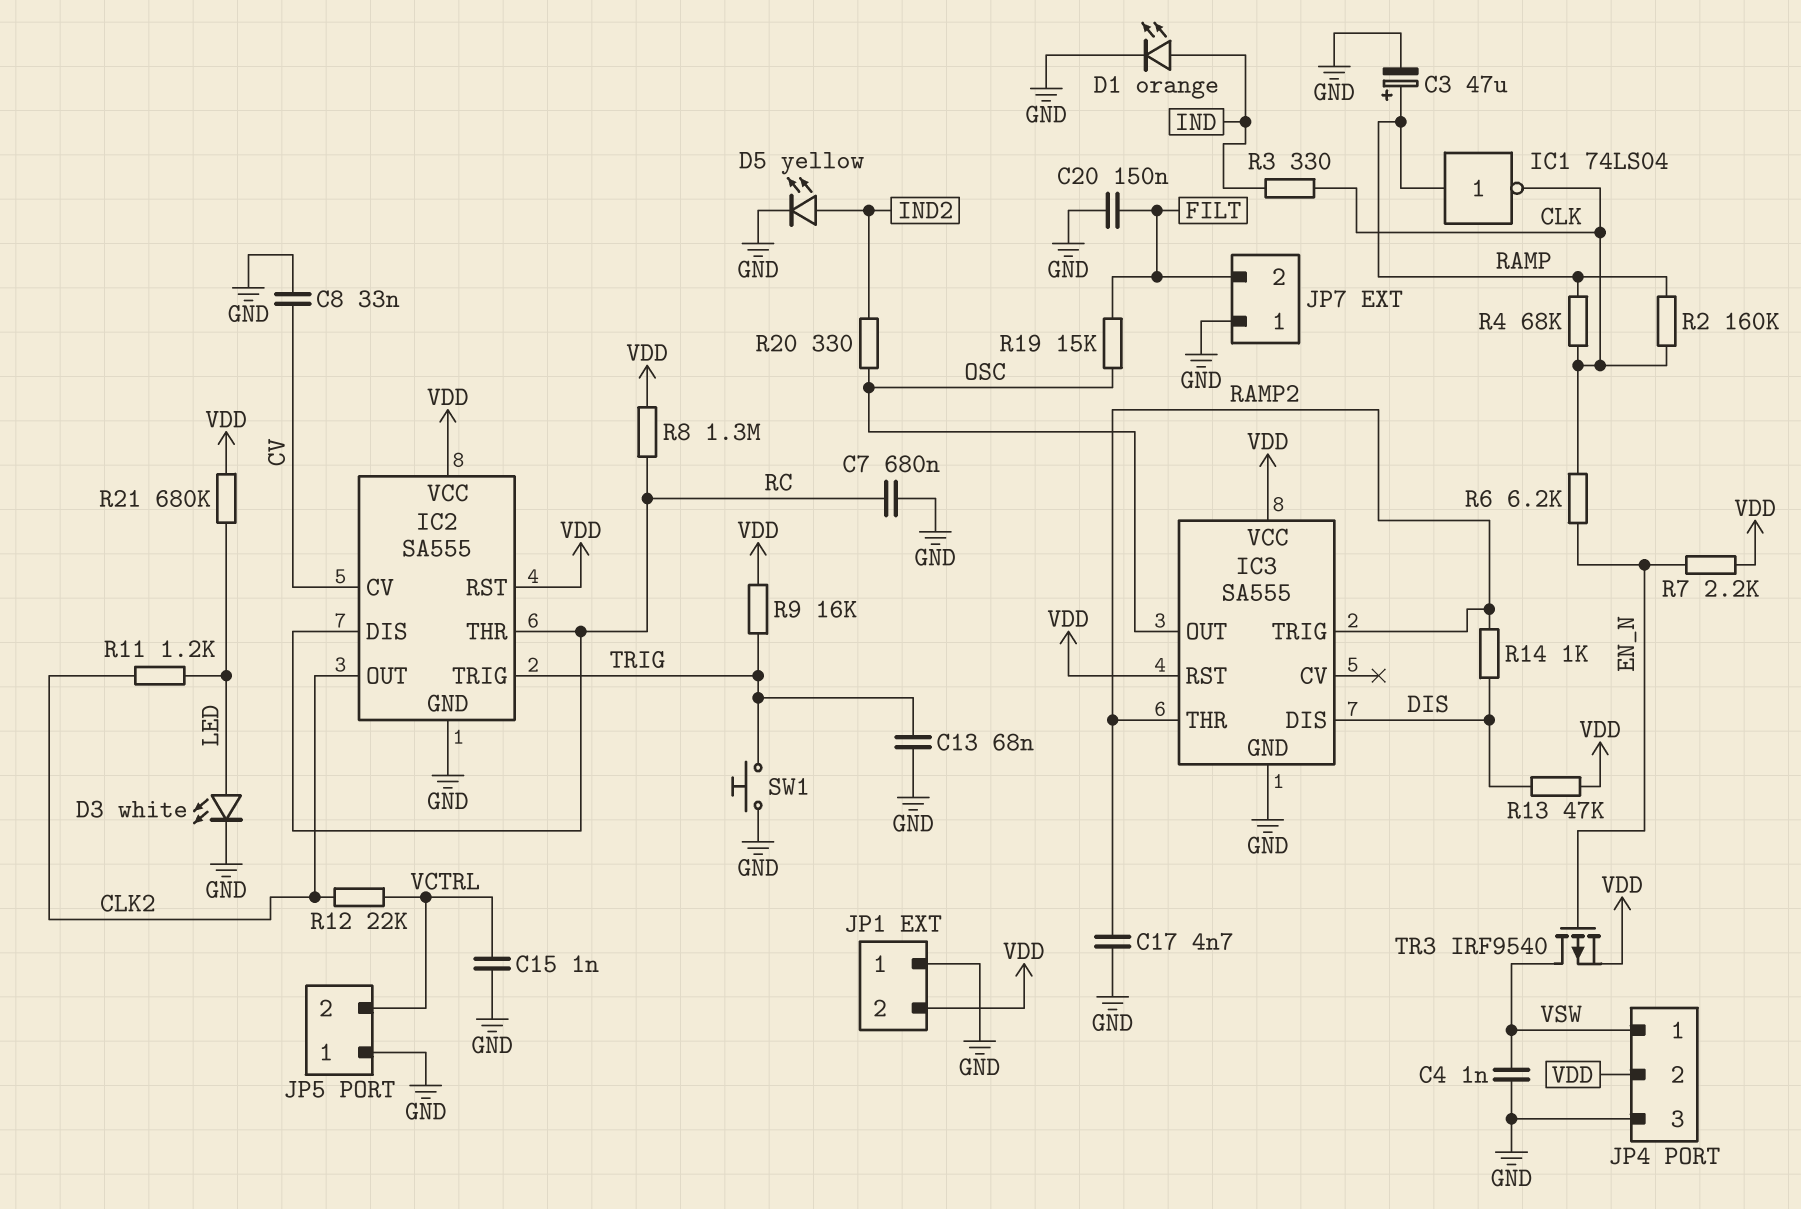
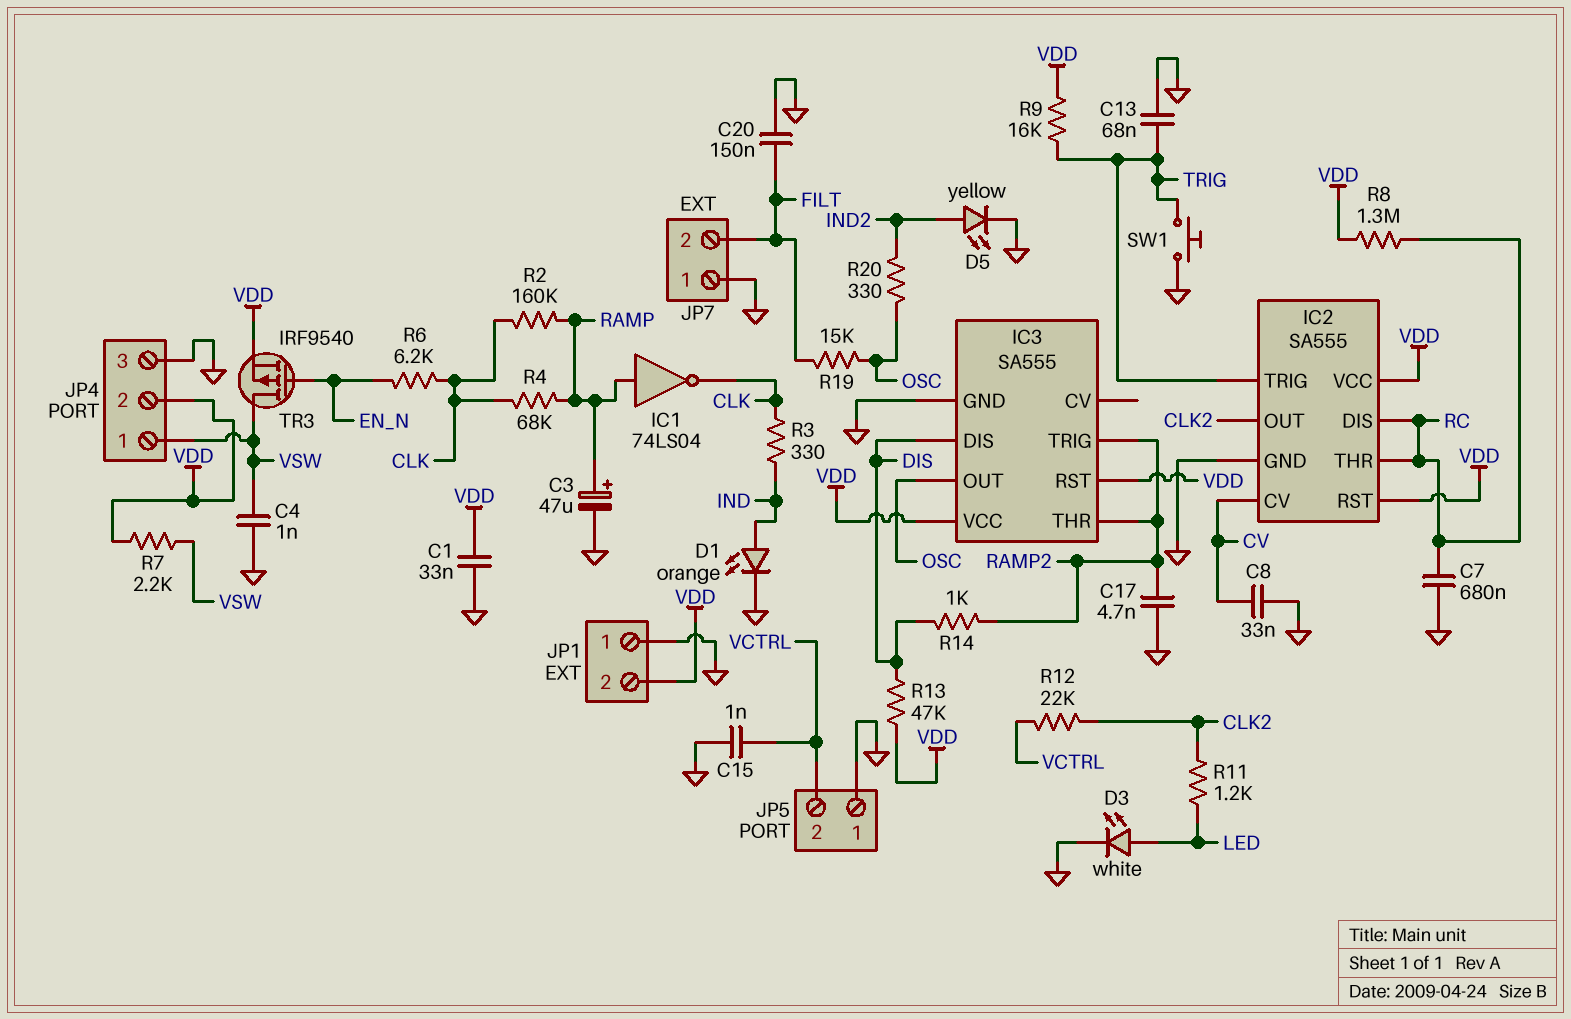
C1: none -> 33nF (GND, VDD)
R7: 2.2k (EN_N, VDD) -> 2.2k (VDD, VSW)
R21: 680k (LED, VDD) -> none

